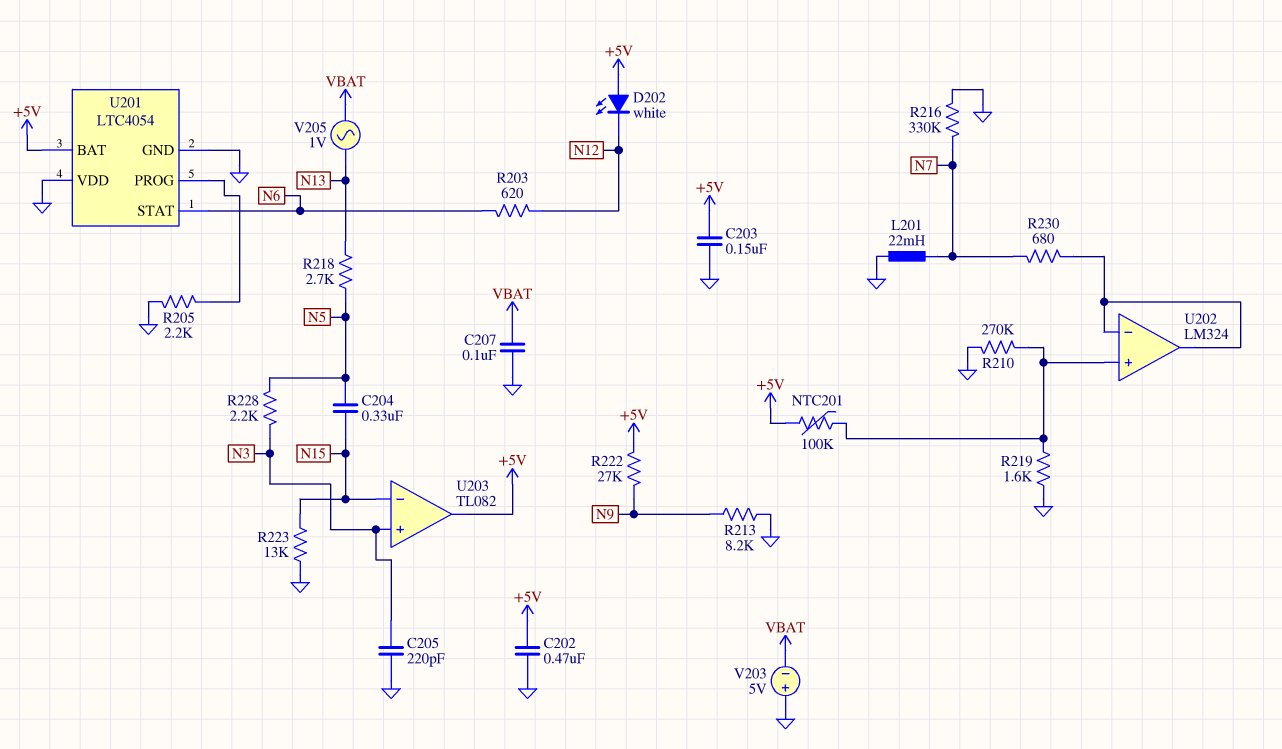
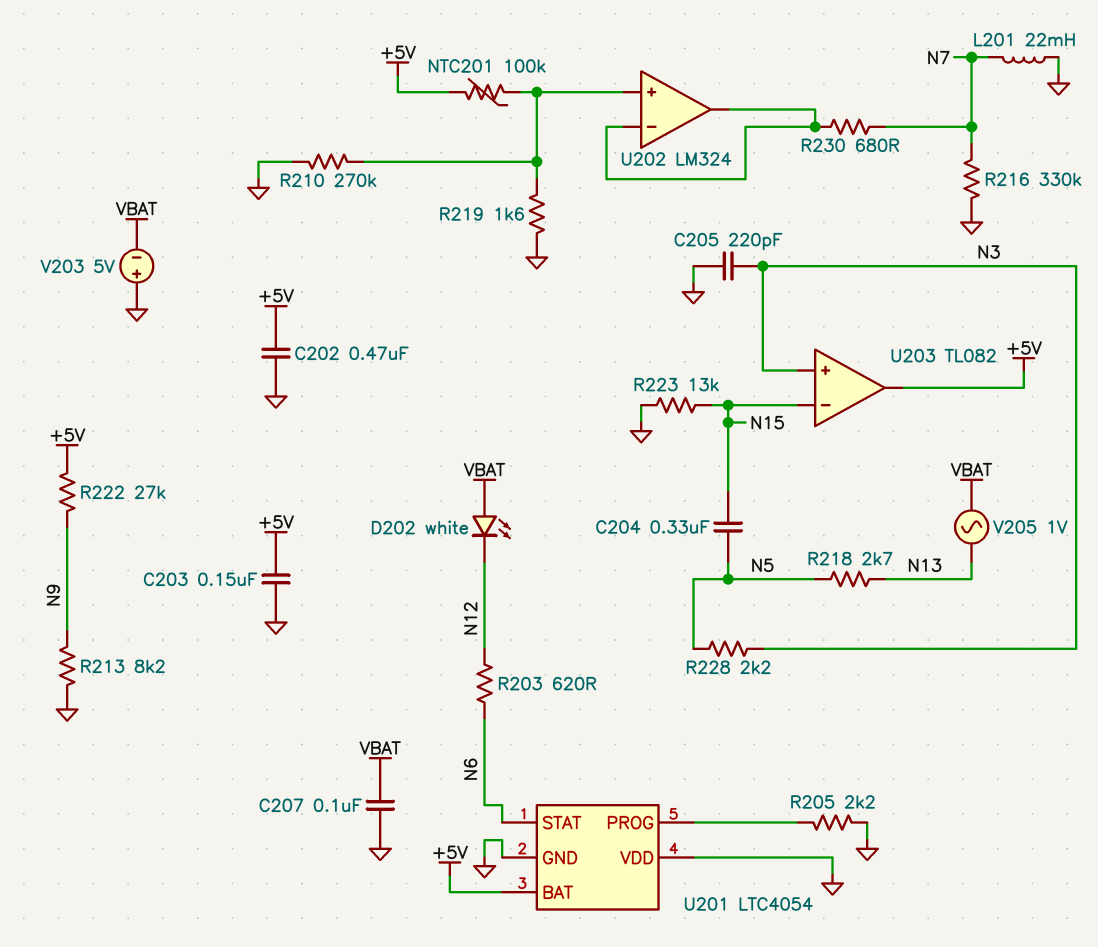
D202: LED white (A +5V, K N12) -> LED white (A VBAT, K N12)

